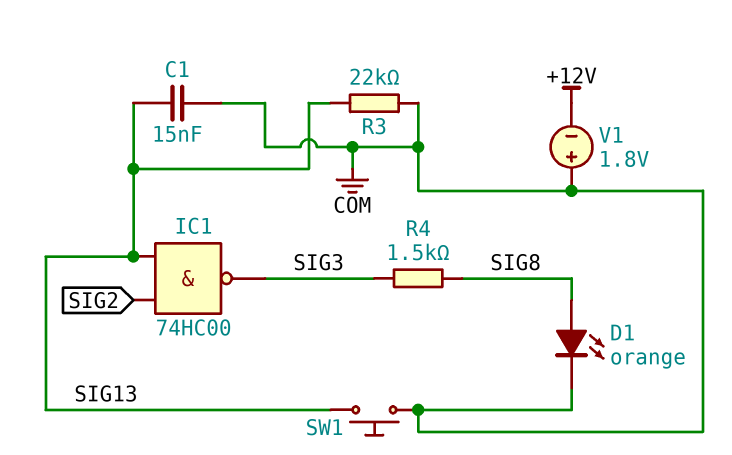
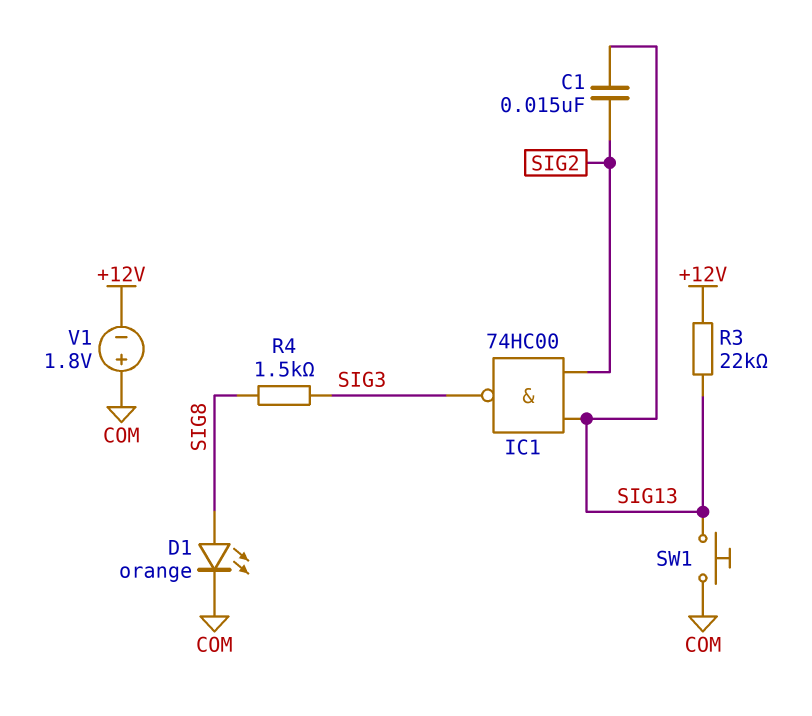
C1: 15nF (COM, SIG13) -> 15nF (SIG2, SIG13)
R3: 22k (COM, SIG13) -> 22k (+12V, SIG13)

